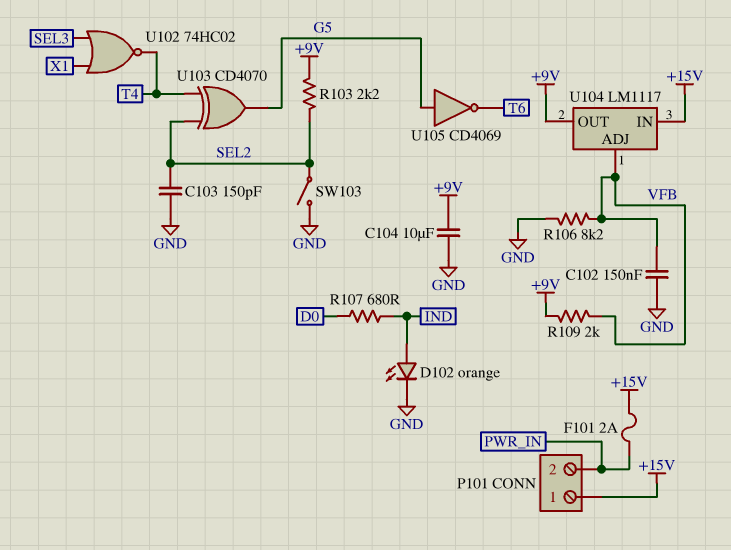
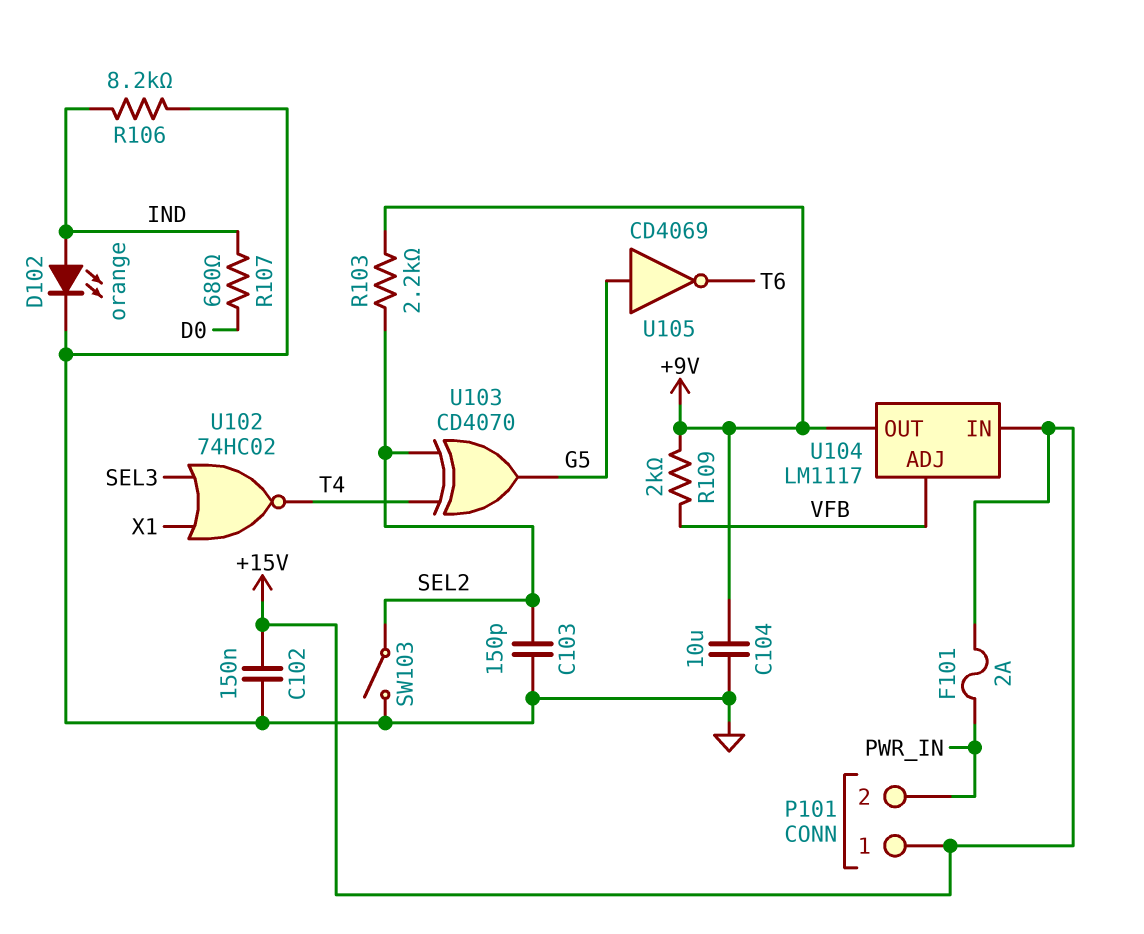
C102: 150nF (GND, VFB) -> 150nF (+15V, GND)
R106: 8.2k (GND, VFB) -> 8.2k (GND, IND)

